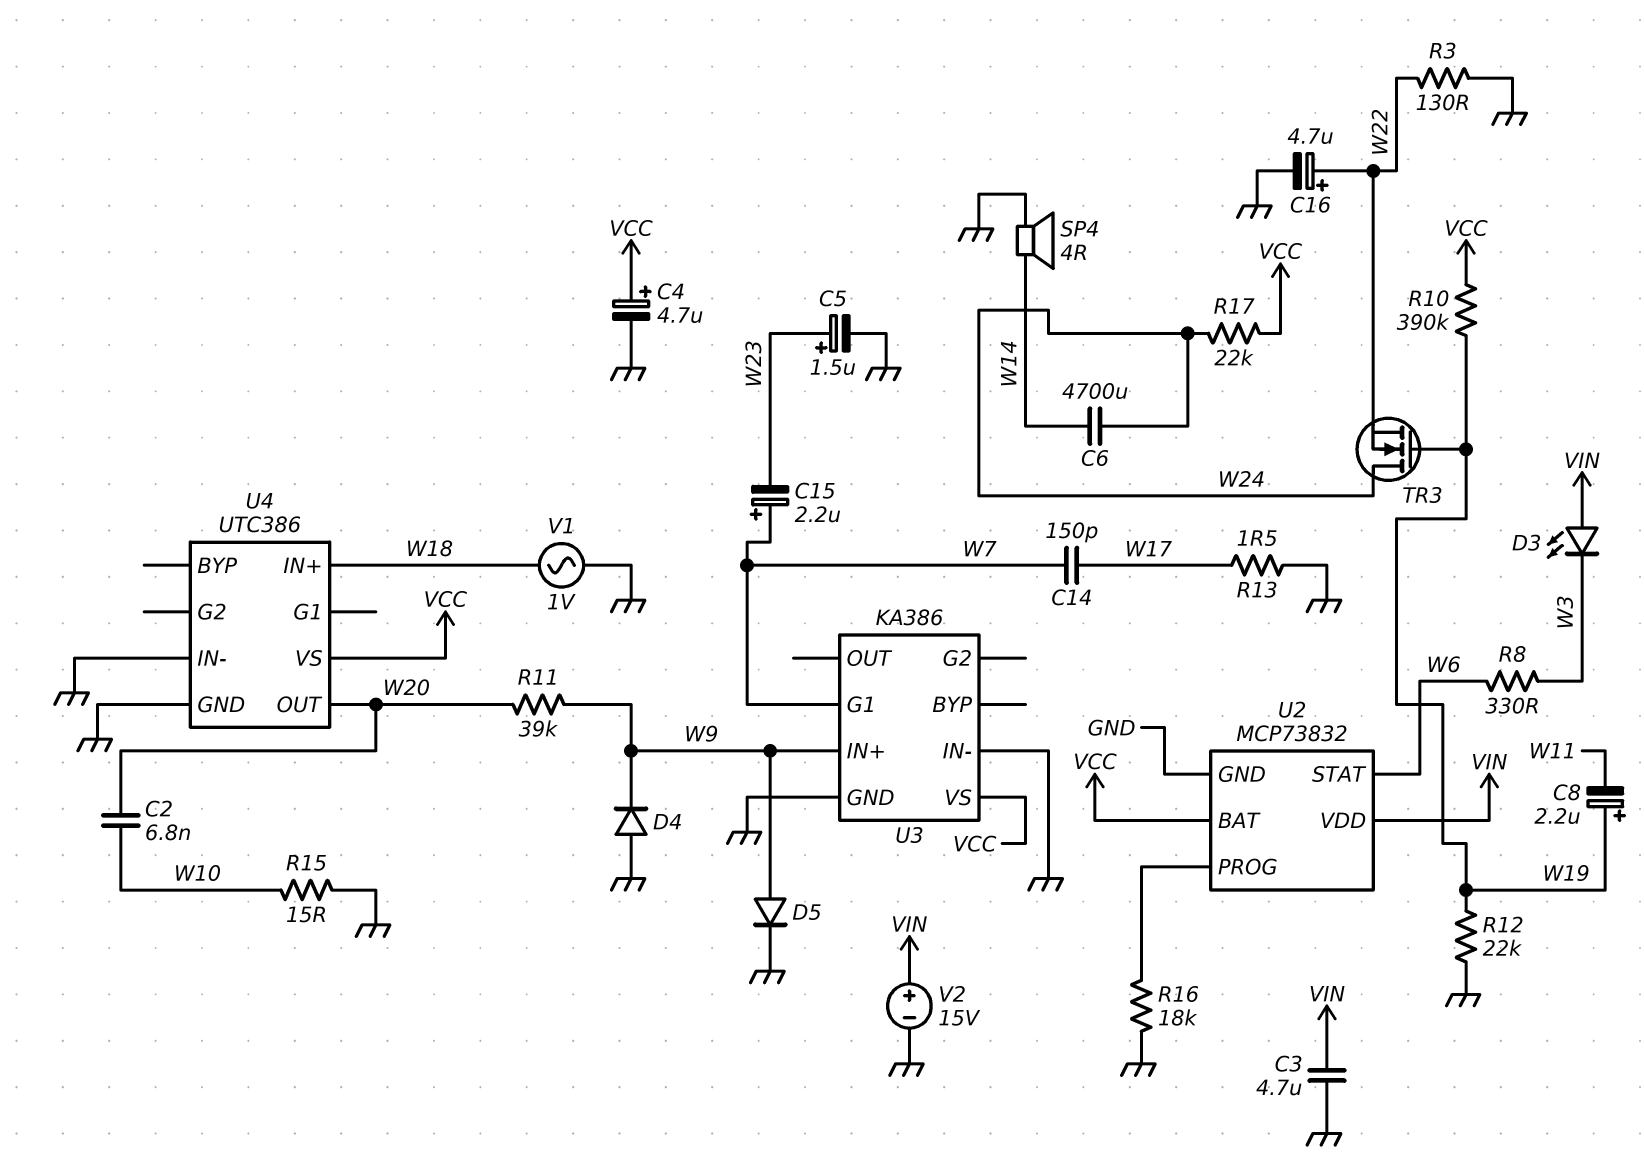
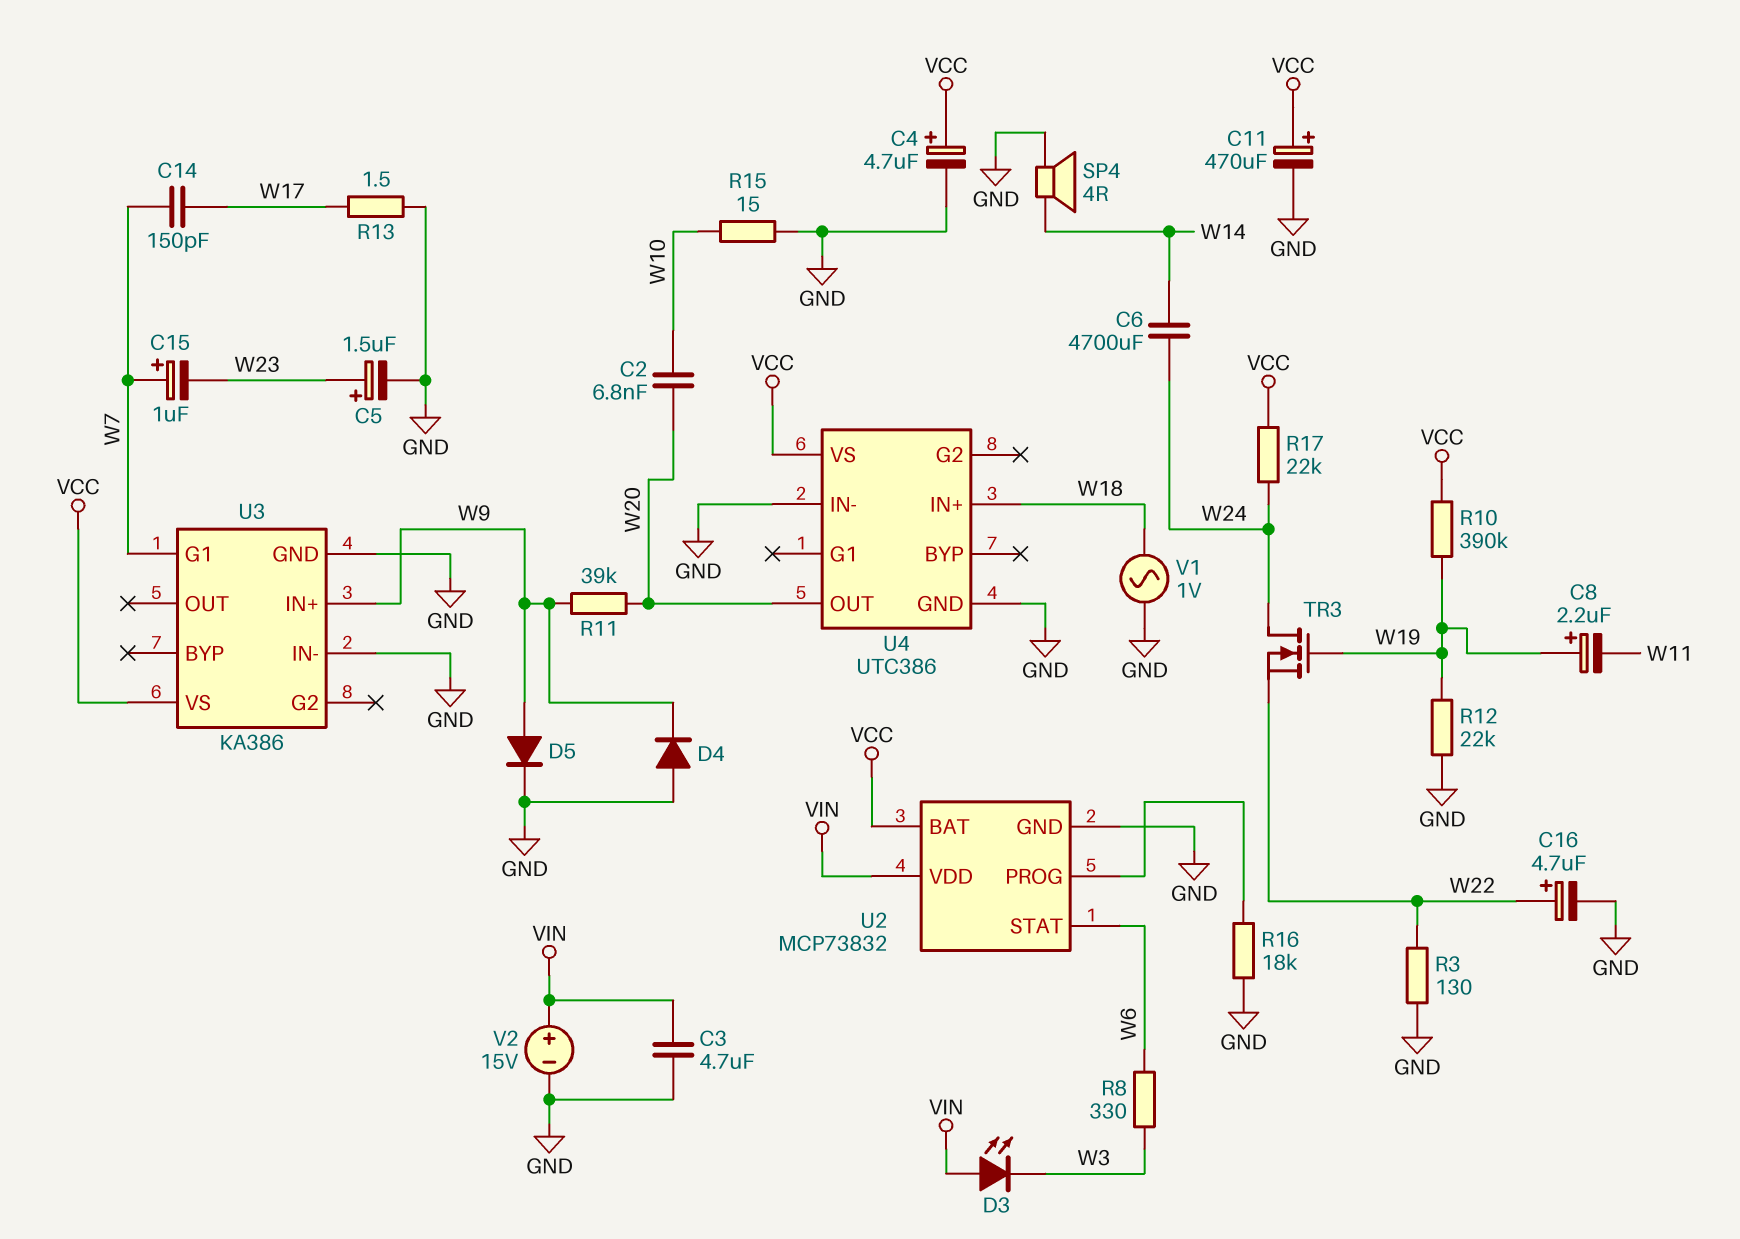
C11: none -> 470uF (plus VCC, minus GND)
C15: 2.2uF (plus W7, minus W23) -> 1uF (plus W7, minus W23)

